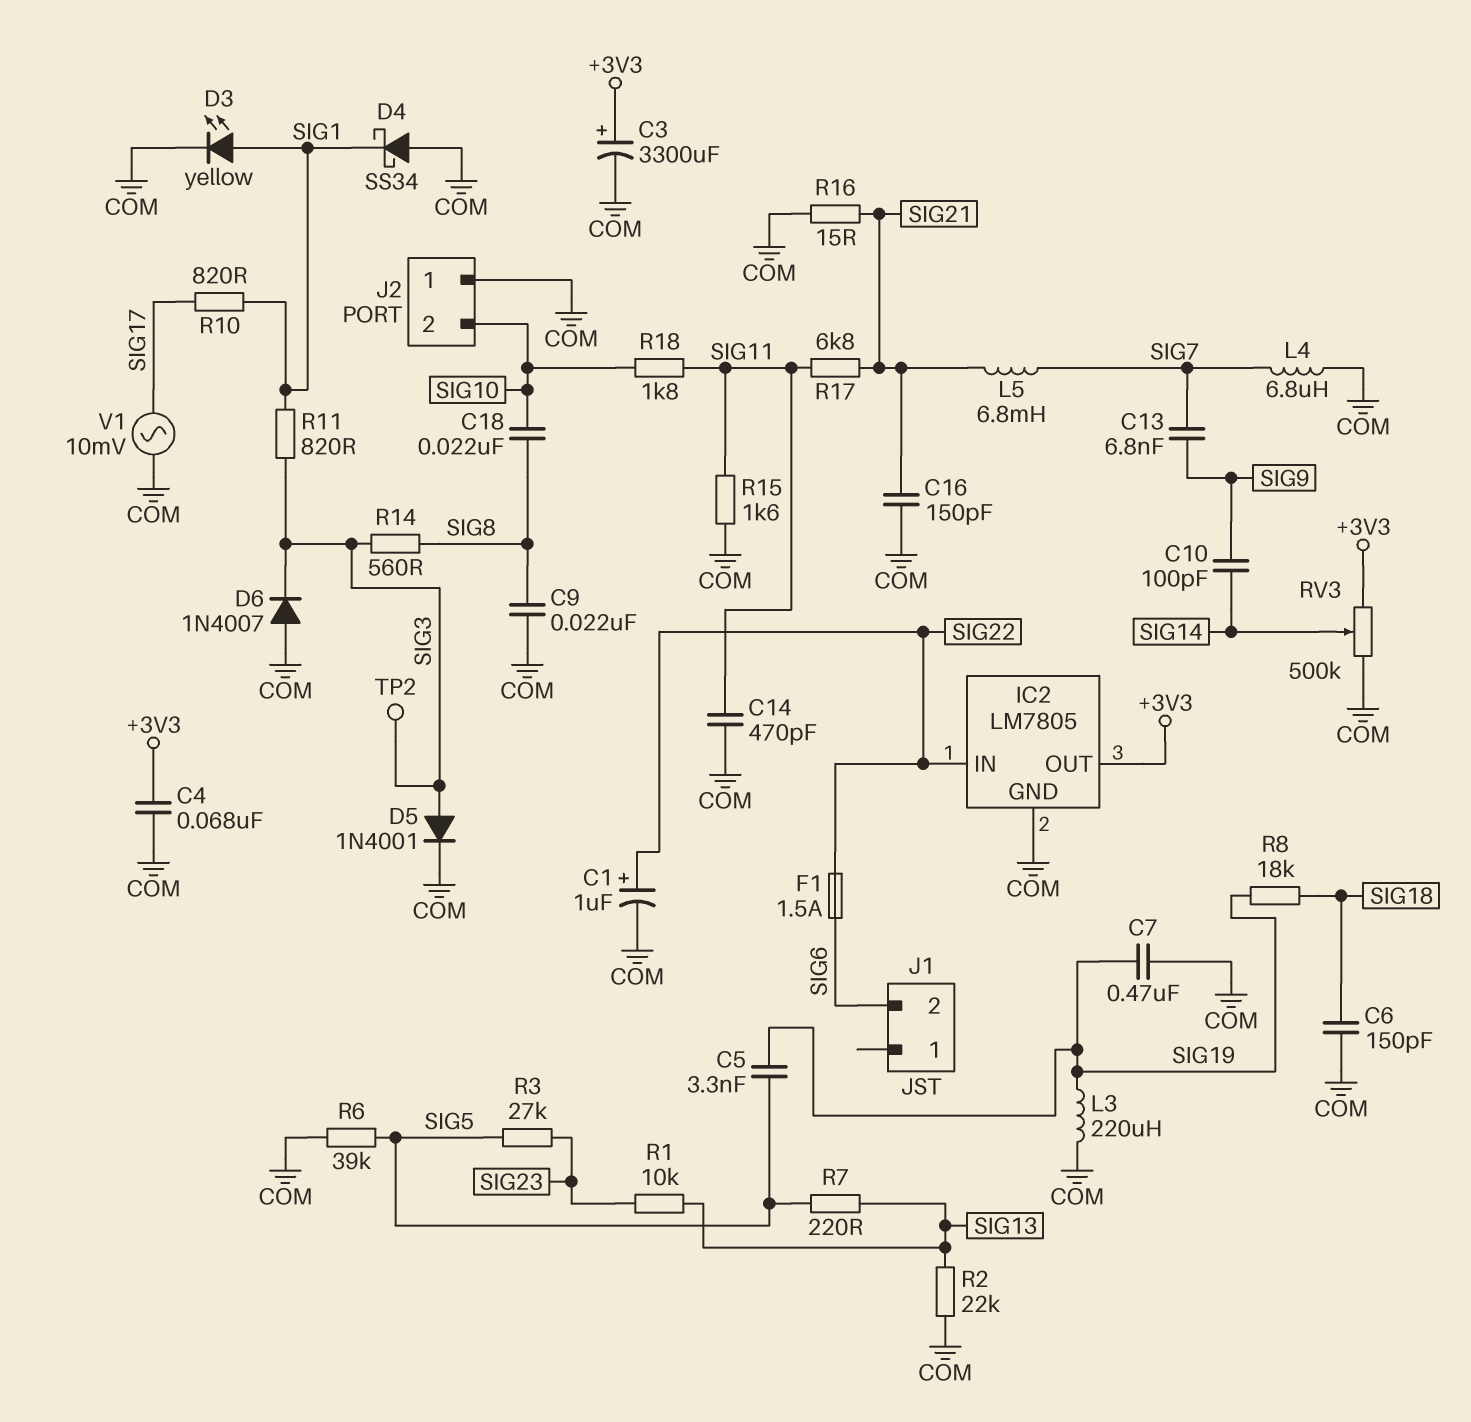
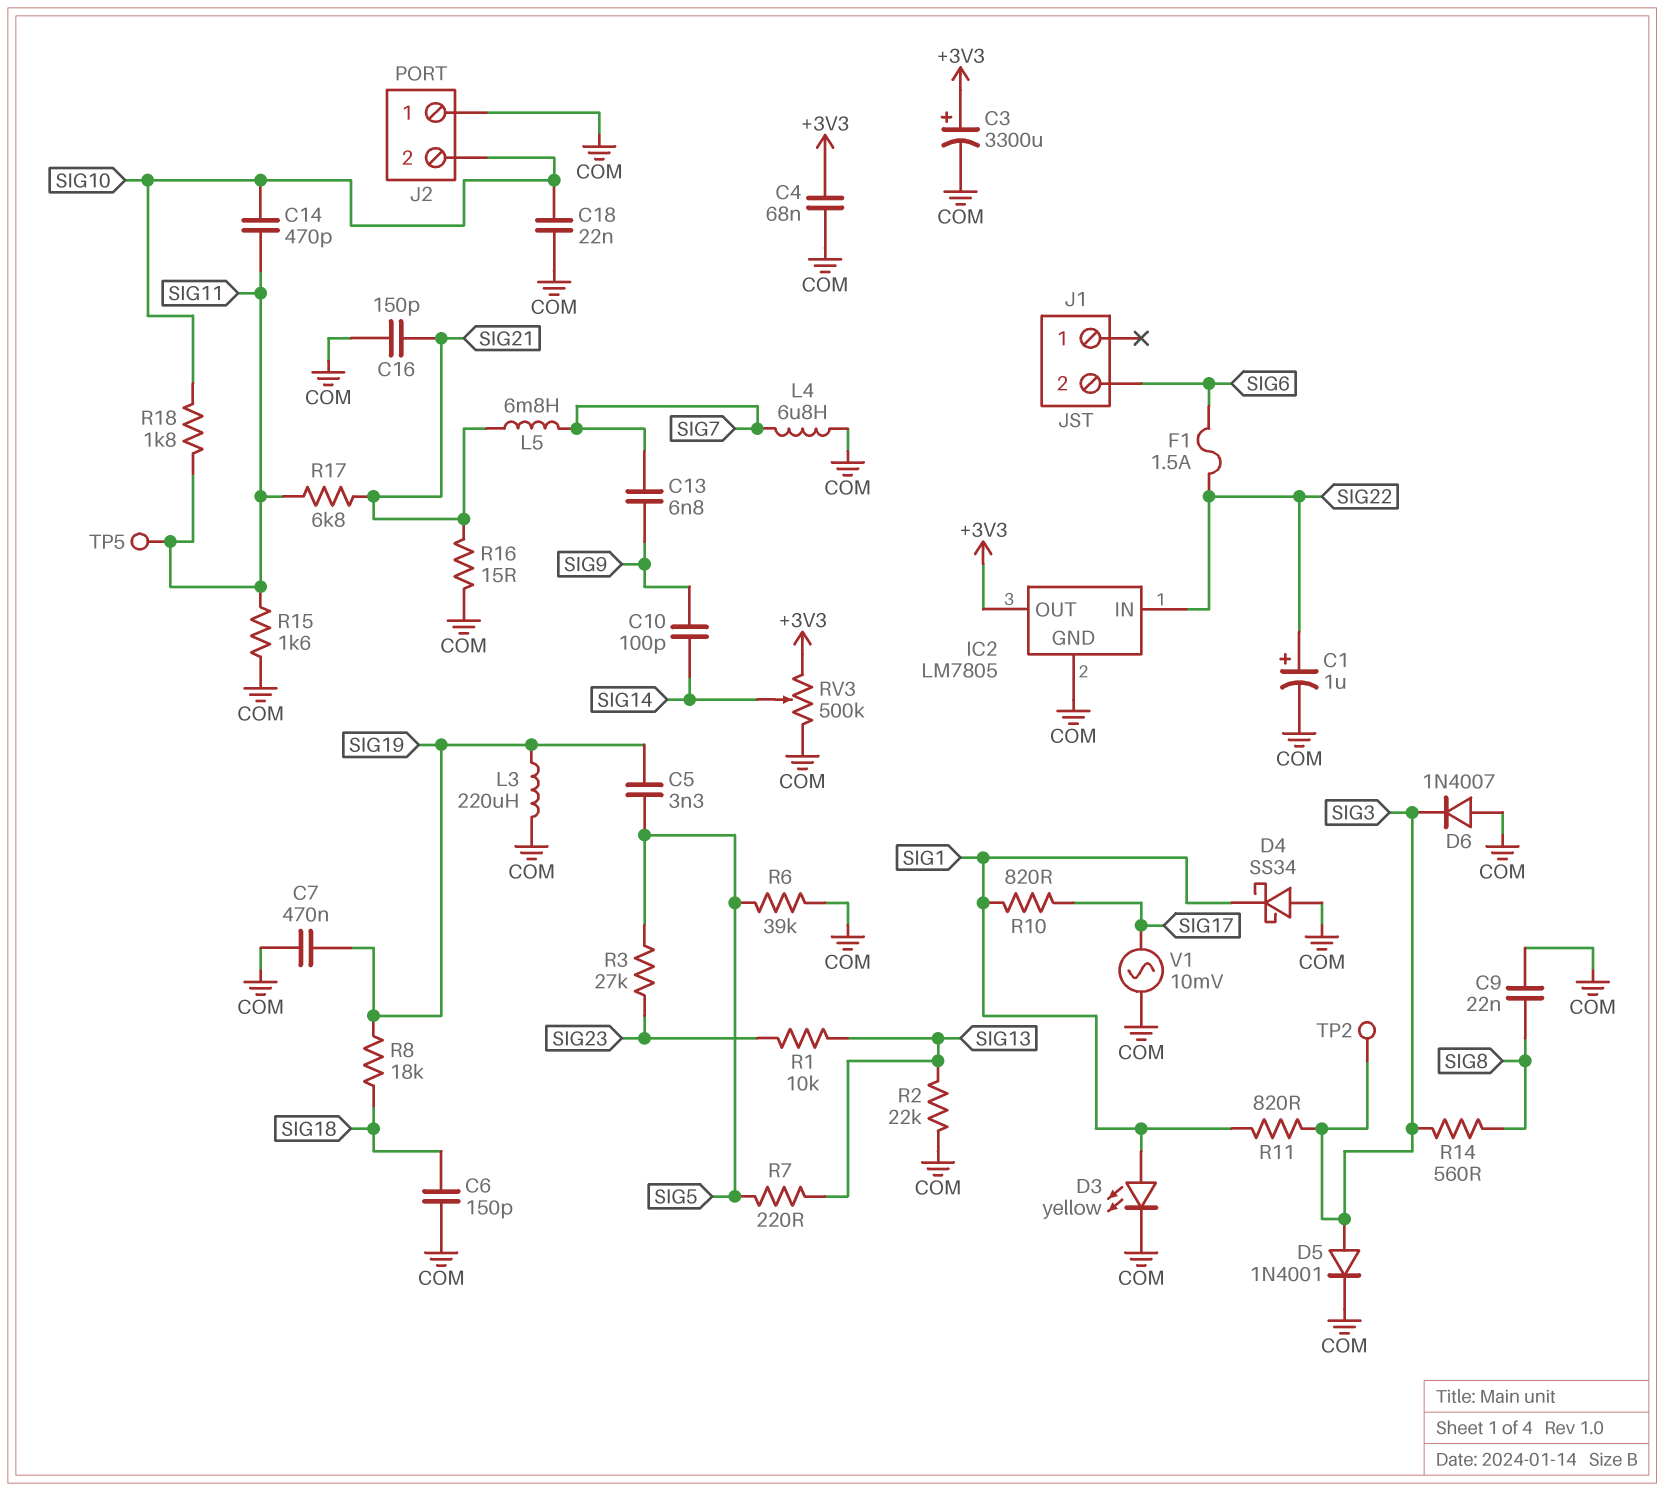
C14: 470pF (COM, SIG11) -> 470pF (SIG10, SIG11)
C18: 22nF (SIG8, SIG10) -> 22nF (COM, SIG10)
TP5: none -> test point (SIG11)

